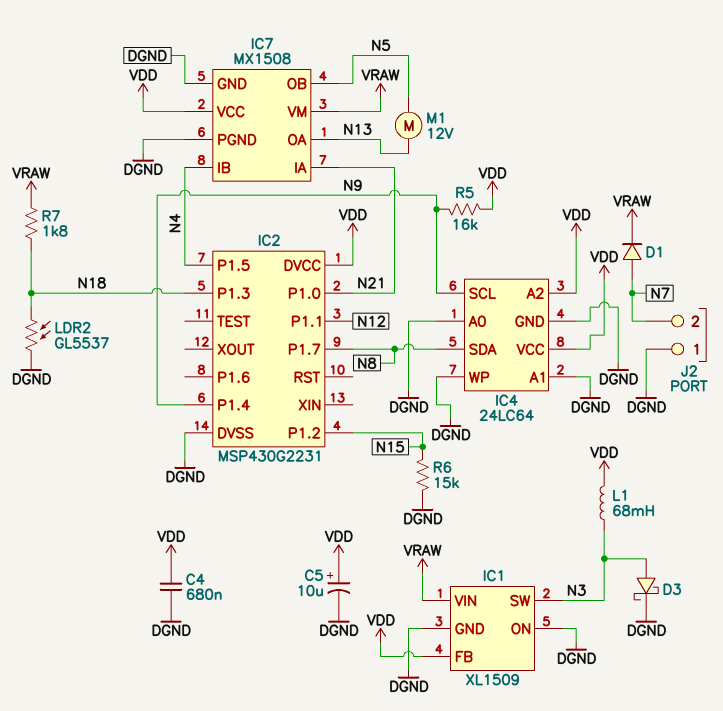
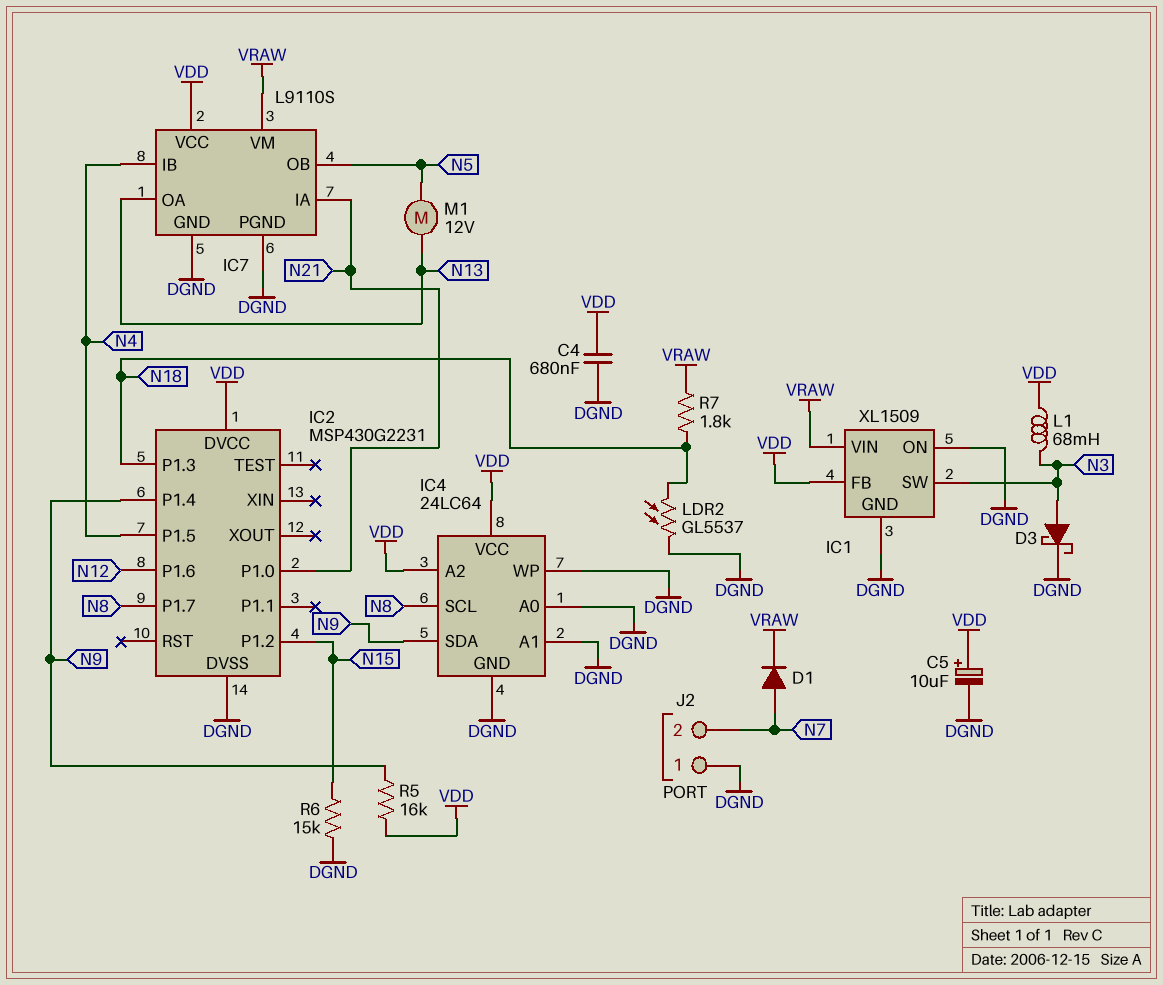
IC2 pin P1.1: N12 -> none
IC2 pin P1.6: none -> N12
IC4 pin SCL: N9 -> N8
IC4 pin SDA: N8 -> N9
IC7: MX1508 -> L9110S

